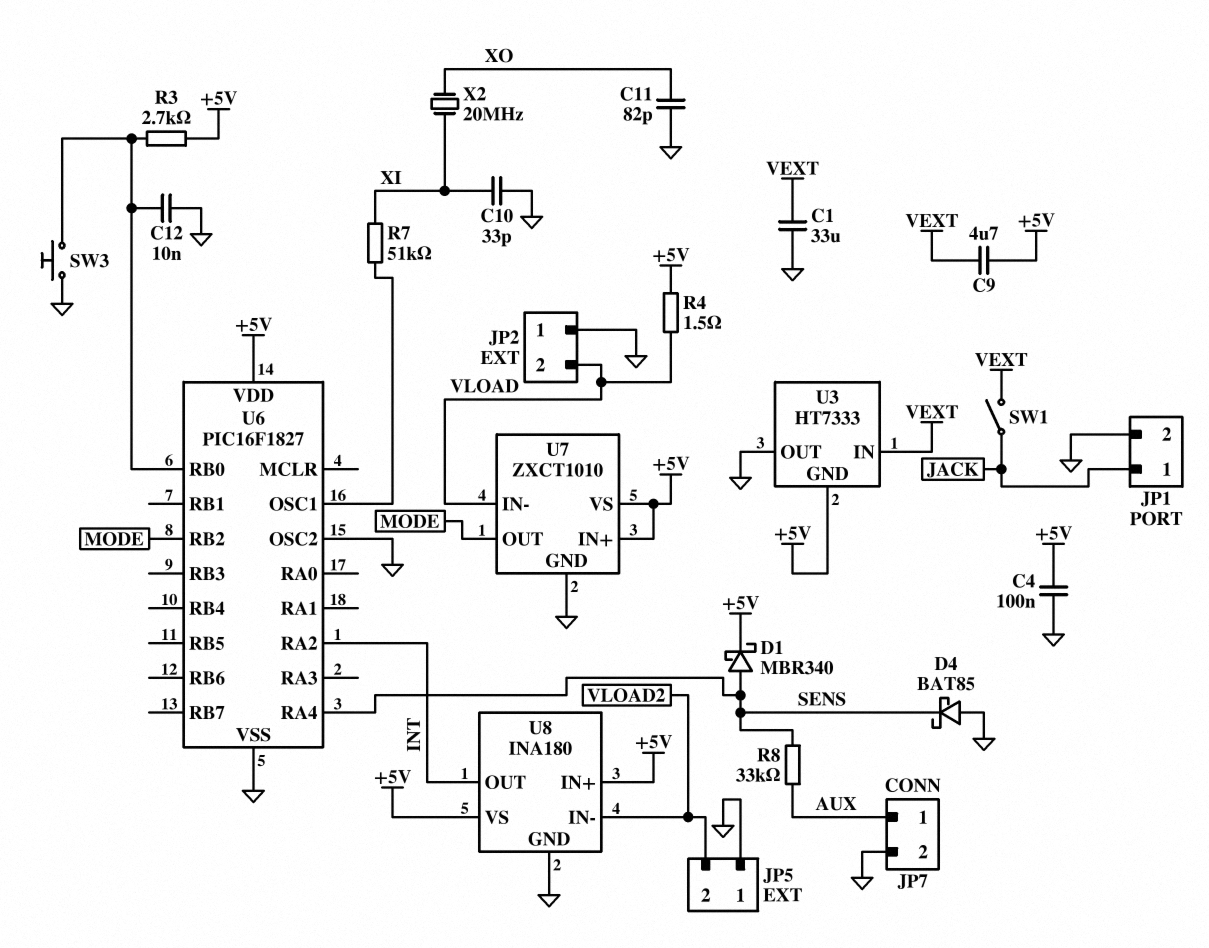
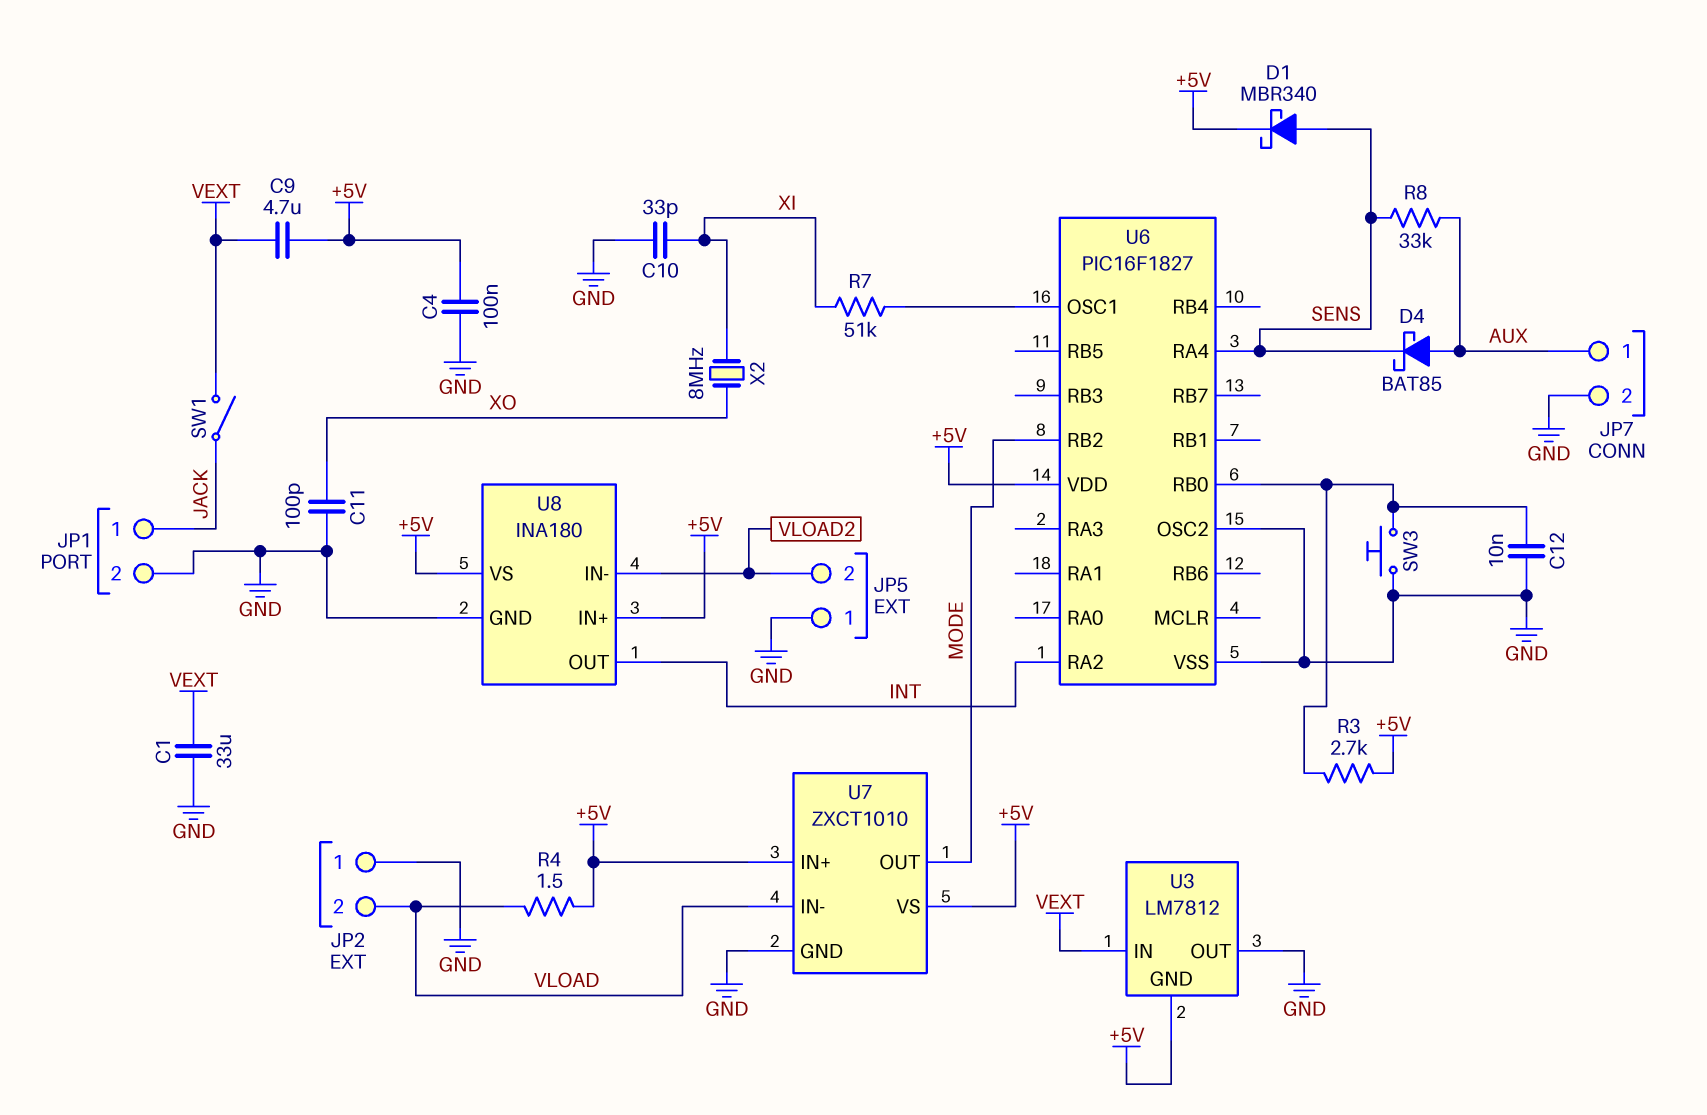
C11: 82pF (GND, XO) -> 100pF (GND, XO)
D4: schottky BAT85 (A GND, K SENS) -> schottky BAT85 (A AUX, K SENS)
U3: HT7333 -> LM7812
X2: 20MHz (XI, XO) -> 8MHz (XI, XO)

